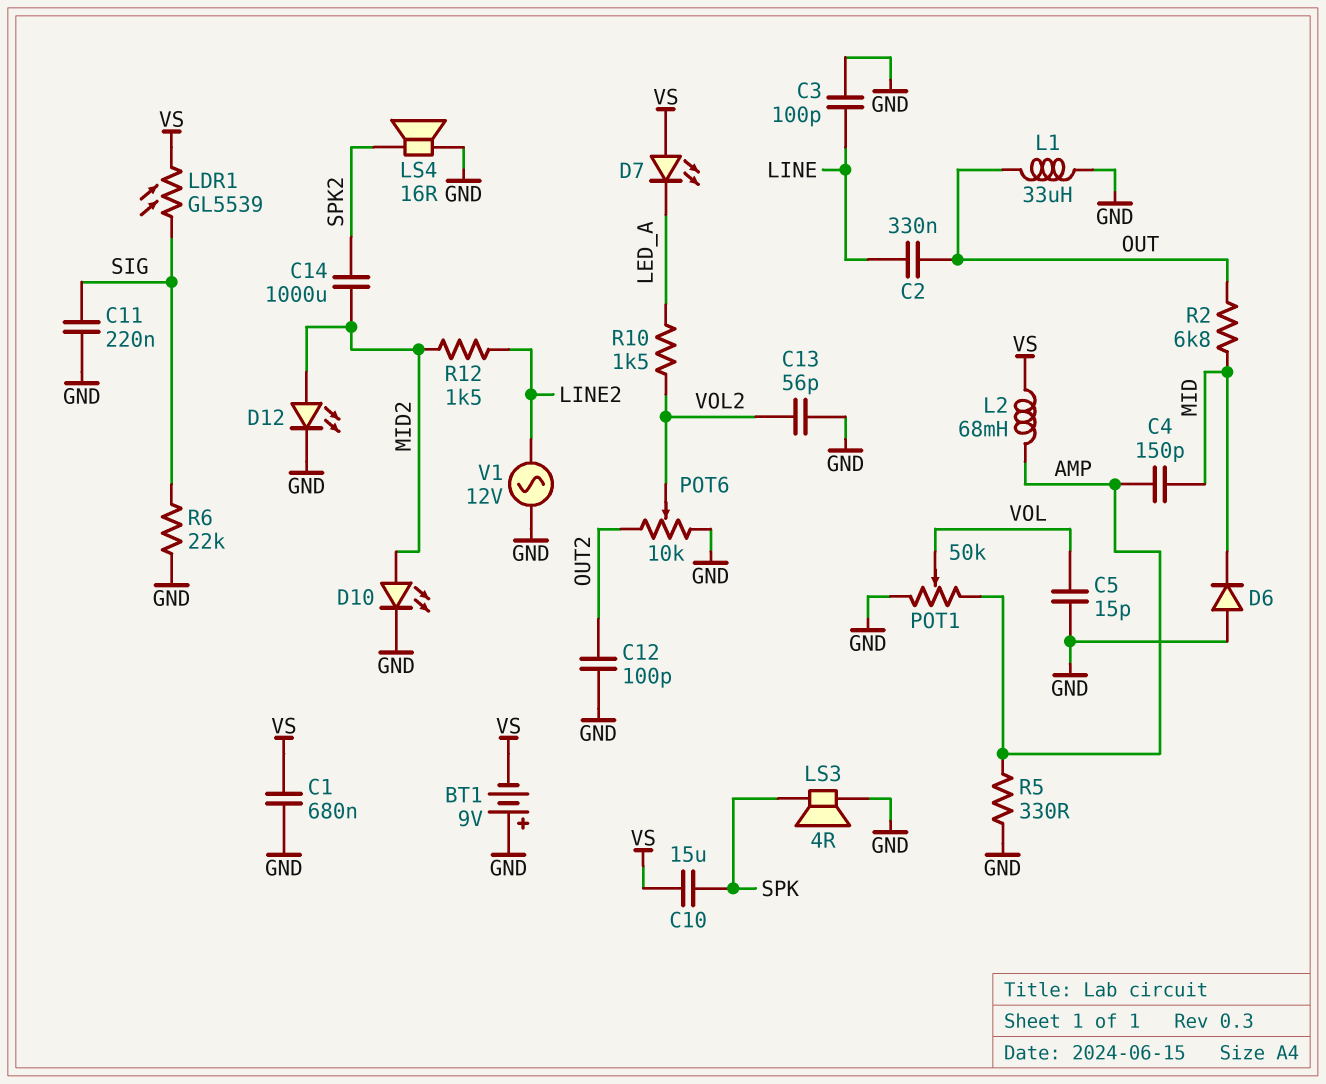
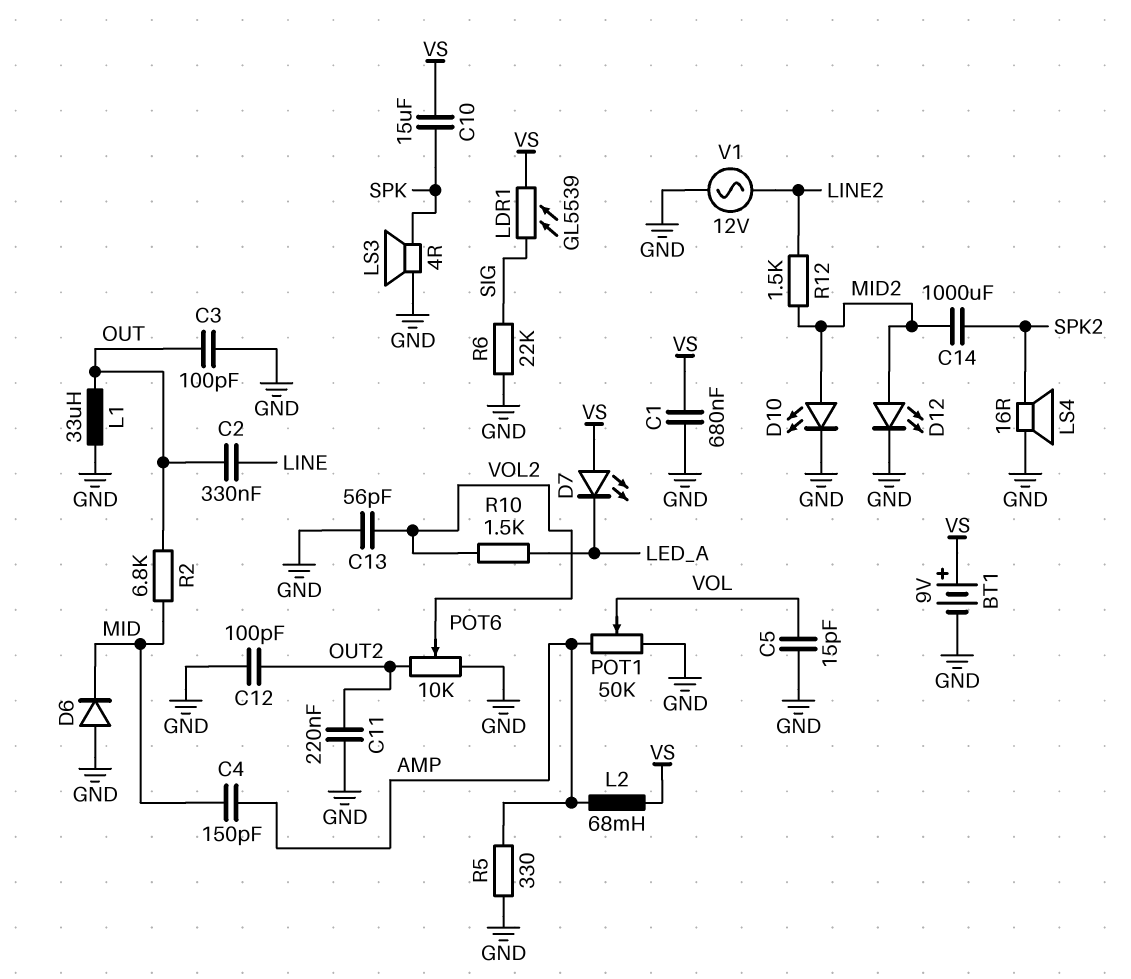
BT1: 9V (plus GND, minus VS) -> 9V (plus VS, minus GND)
C3: 100pF (GND, LINE) -> 100pF (GND, OUT)
C11: 220nF (GND, SIG) -> 220nF (GND, OUT2)

